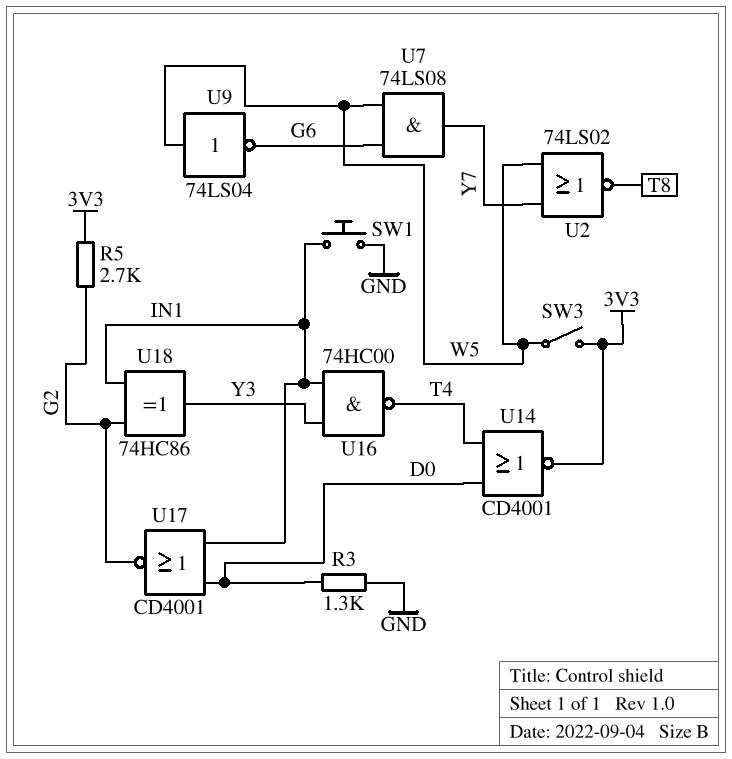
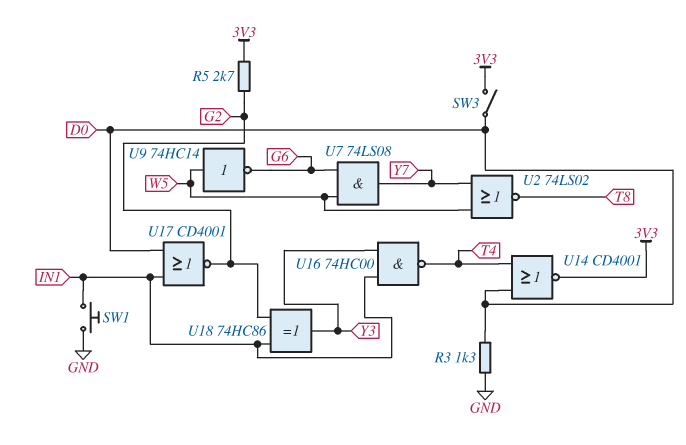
SW3: switch (3V3, W5) -> switch (3V3, D0)
U9: NOT 74LS04 (in W5, out G6) -> NOT 74HC14 (in W5, out G6)

